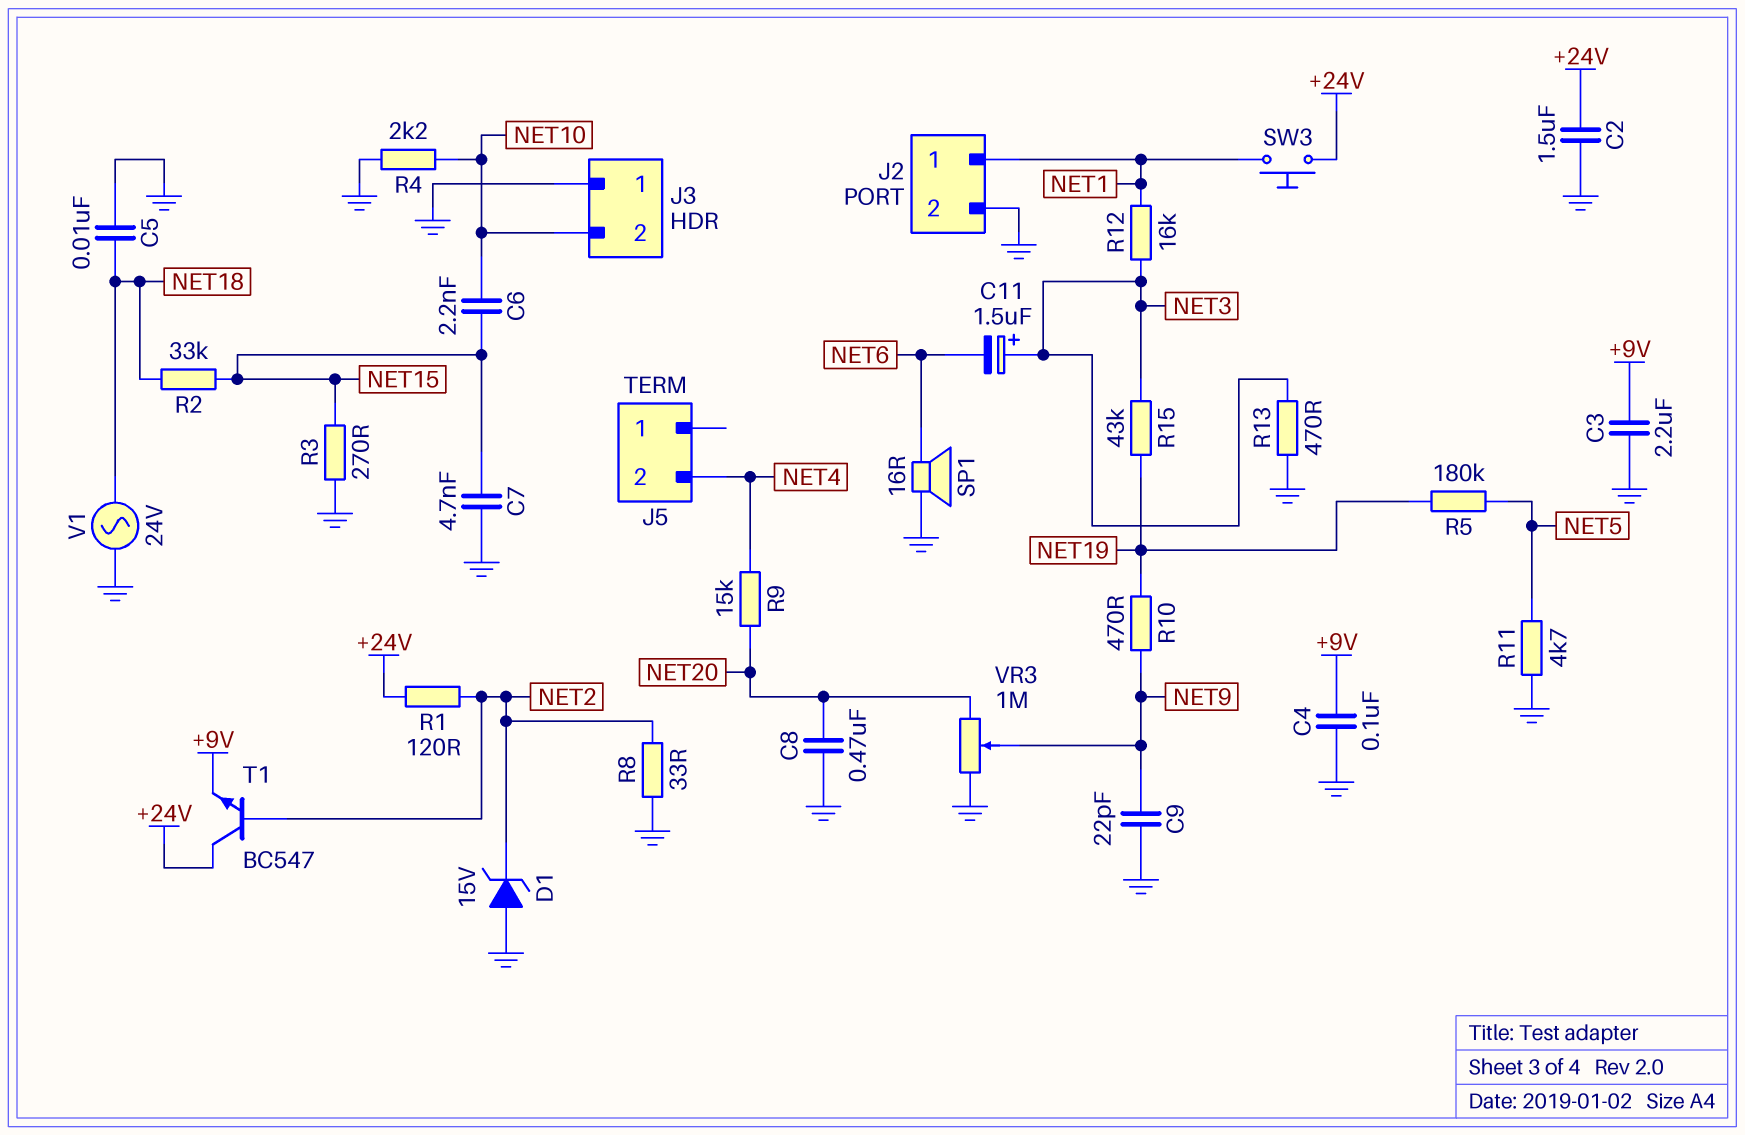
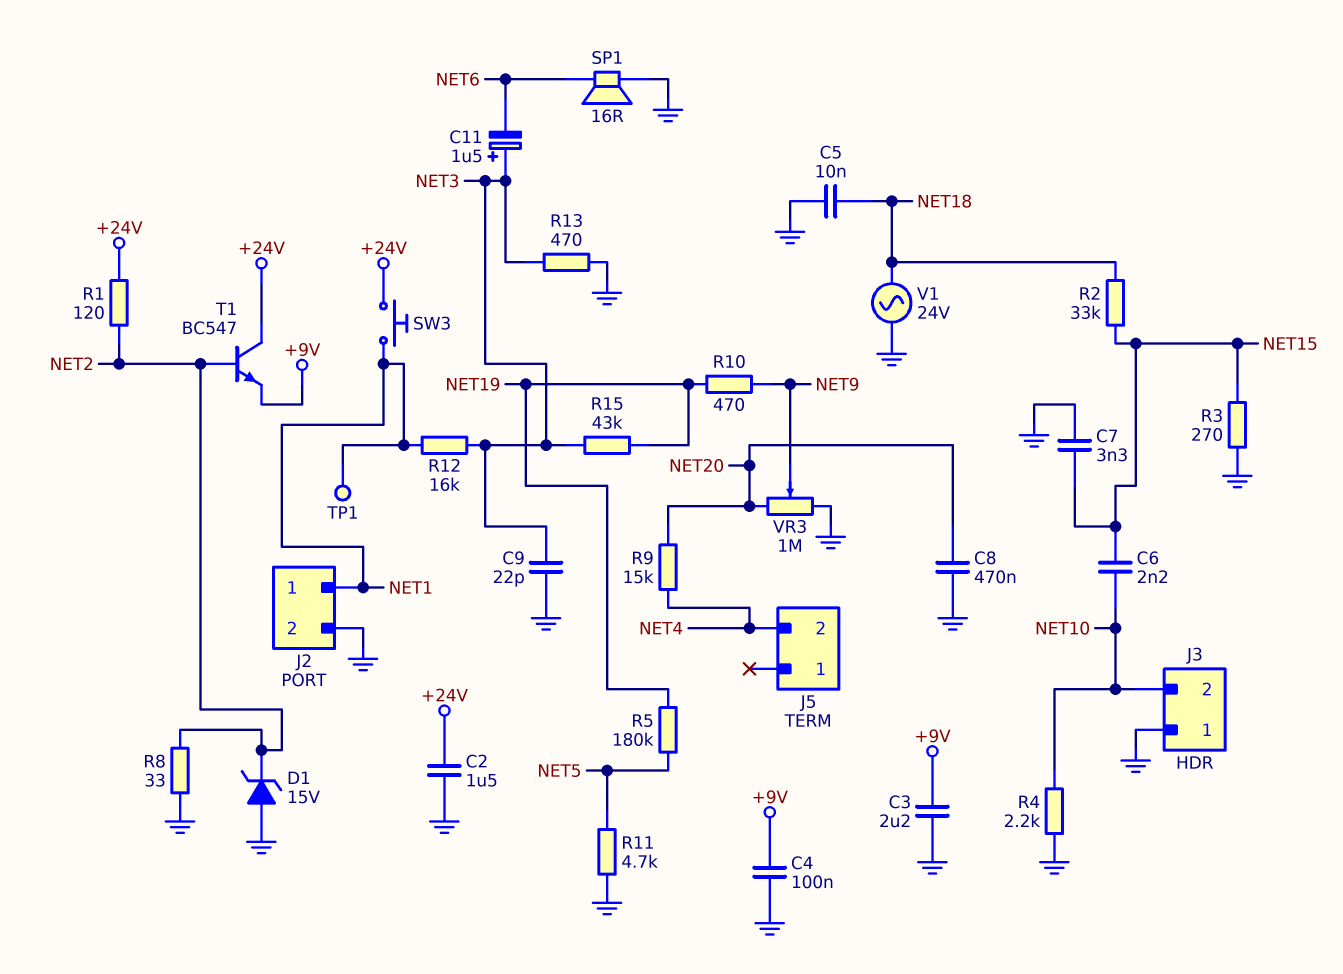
C7: 4.7nF (GND, NET15) -> 3.3nF (GND, NET15)
C9: 22pF (GND, NET9) -> 22pF (GND, NET3)
TP1: none -> test point (NET1)

